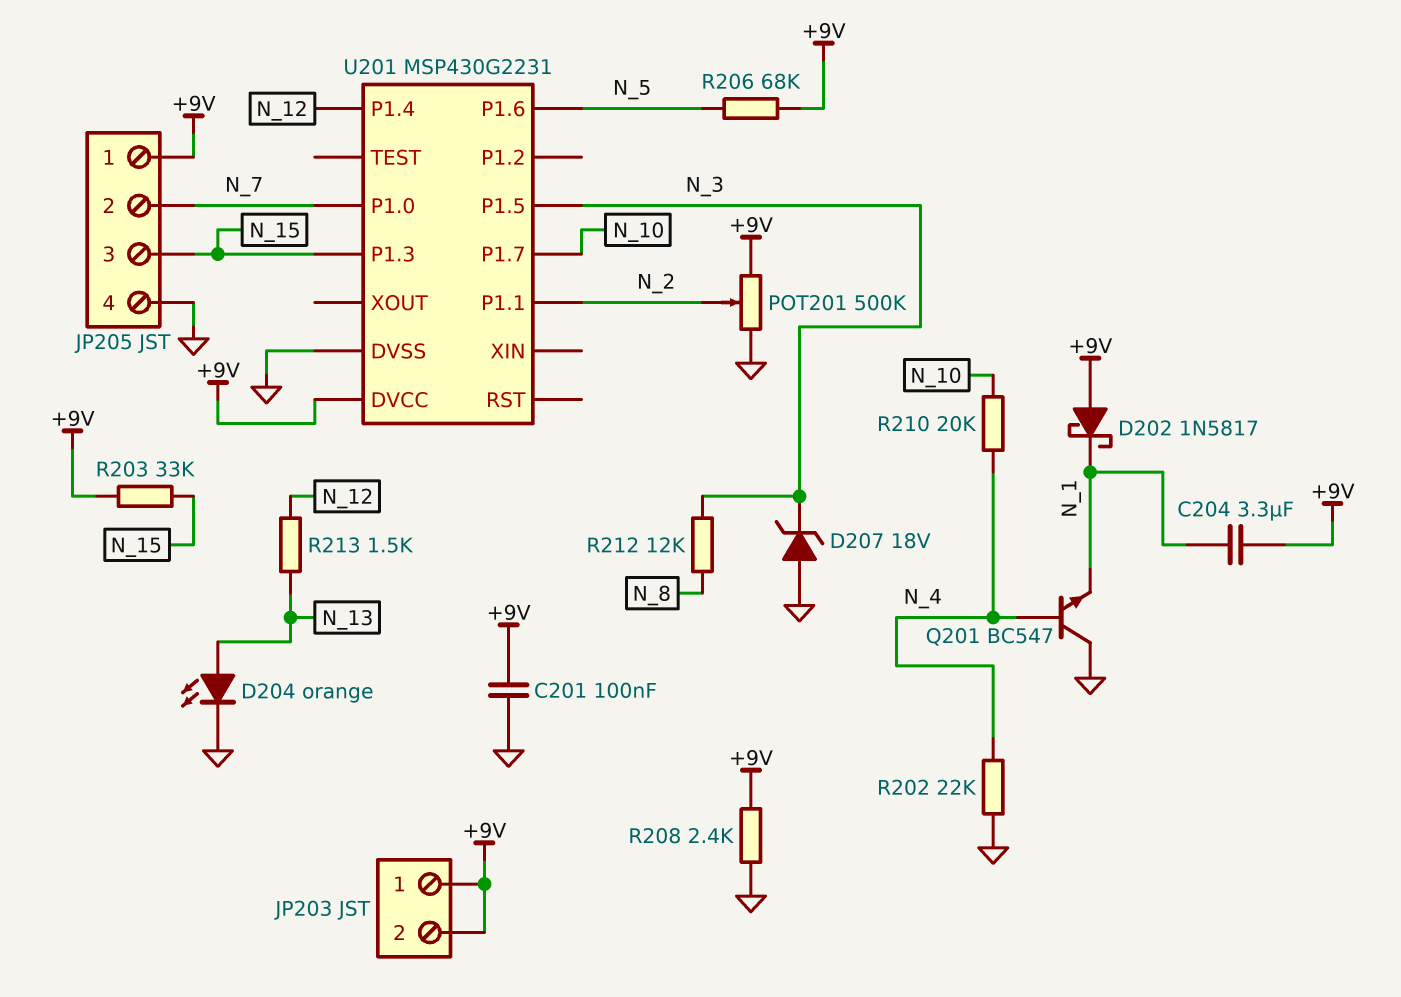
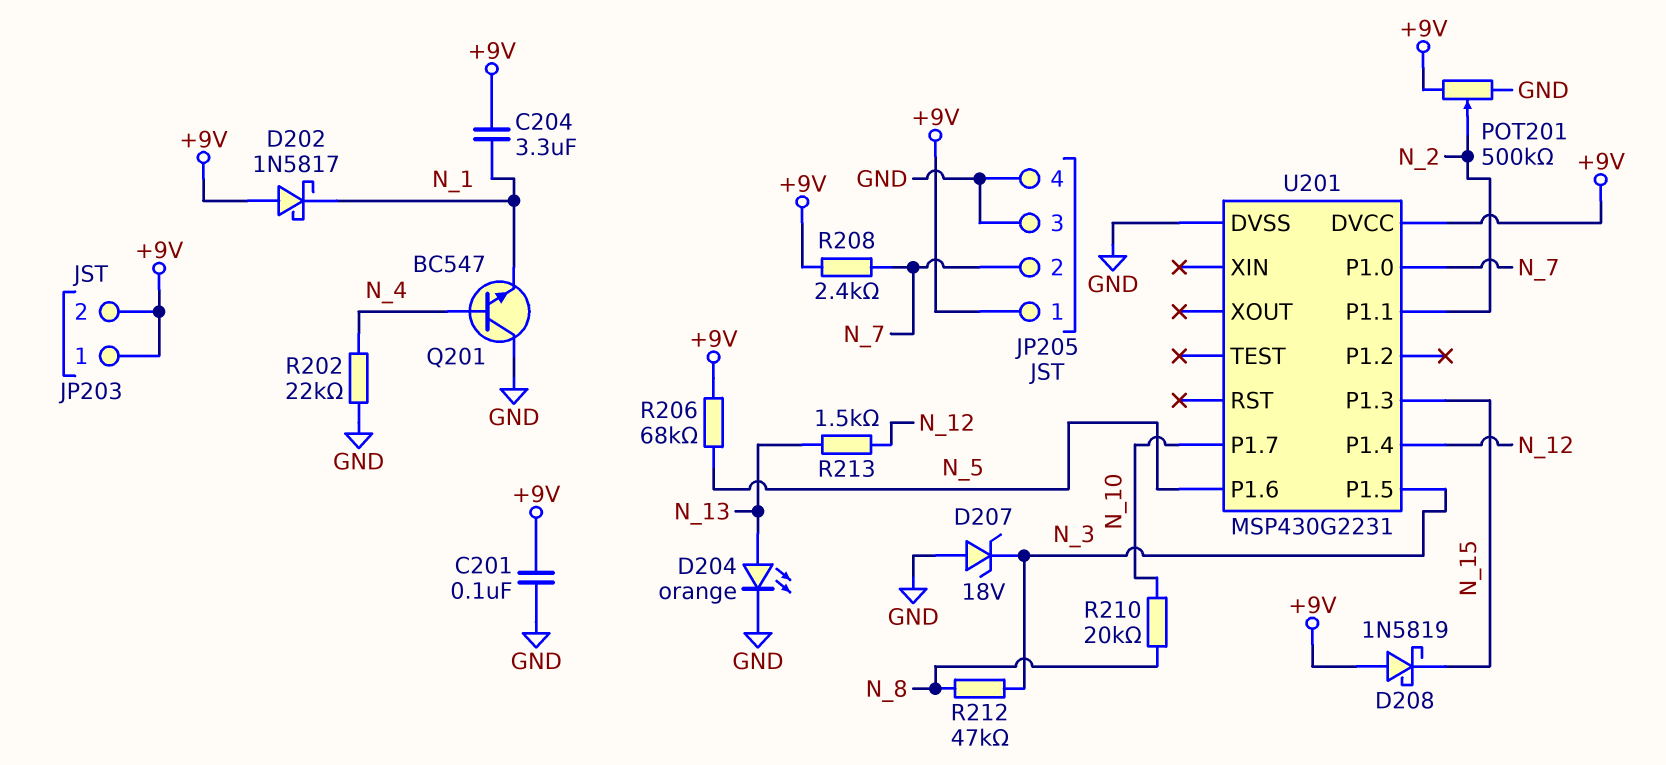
D208: none -> schottky 1N5819 (A +9V, K N_15)
JP205 pin 3: N_15 -> GND
R203: 33k (+9V, N_15) -> none
R208: 2.4k (+9V, GND) -> 2.4k (+9V, N_7)
R210: 20k (N_4, N_10) -> 20k (N_8, N_10)
R212: 12k (N_3, N_8) -> 47k (N_3, N_8)

